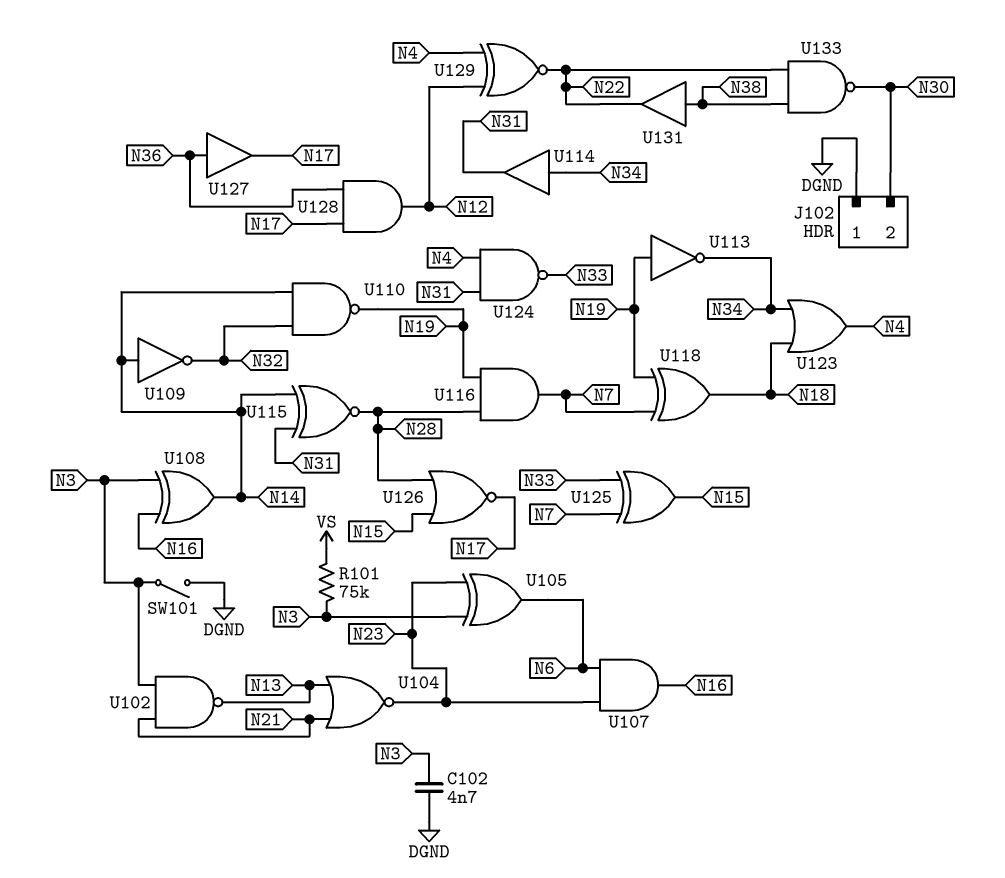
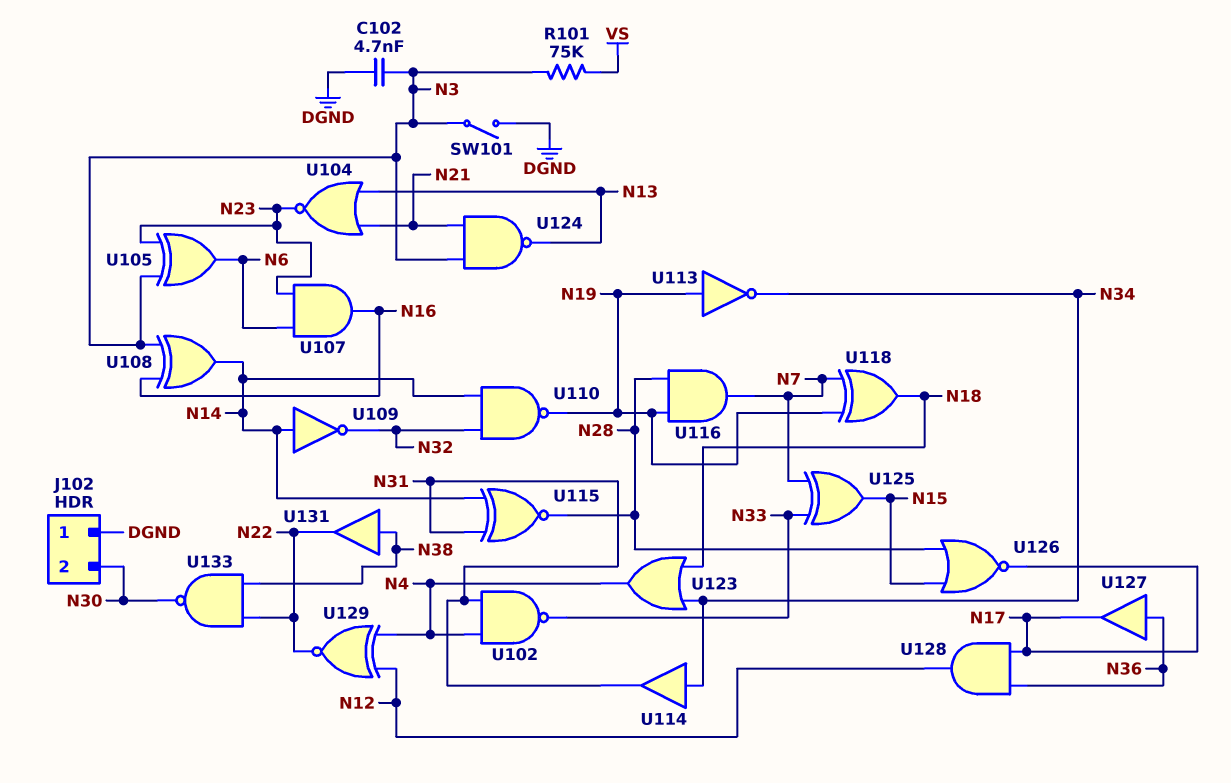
U102: NAND (in N3, in N21, out N13) -> NAND (in N4, in N31, out N33)
U124: NAND (in N4, in N31, out N33) -> NAND (in N3, in N21, out N13)

